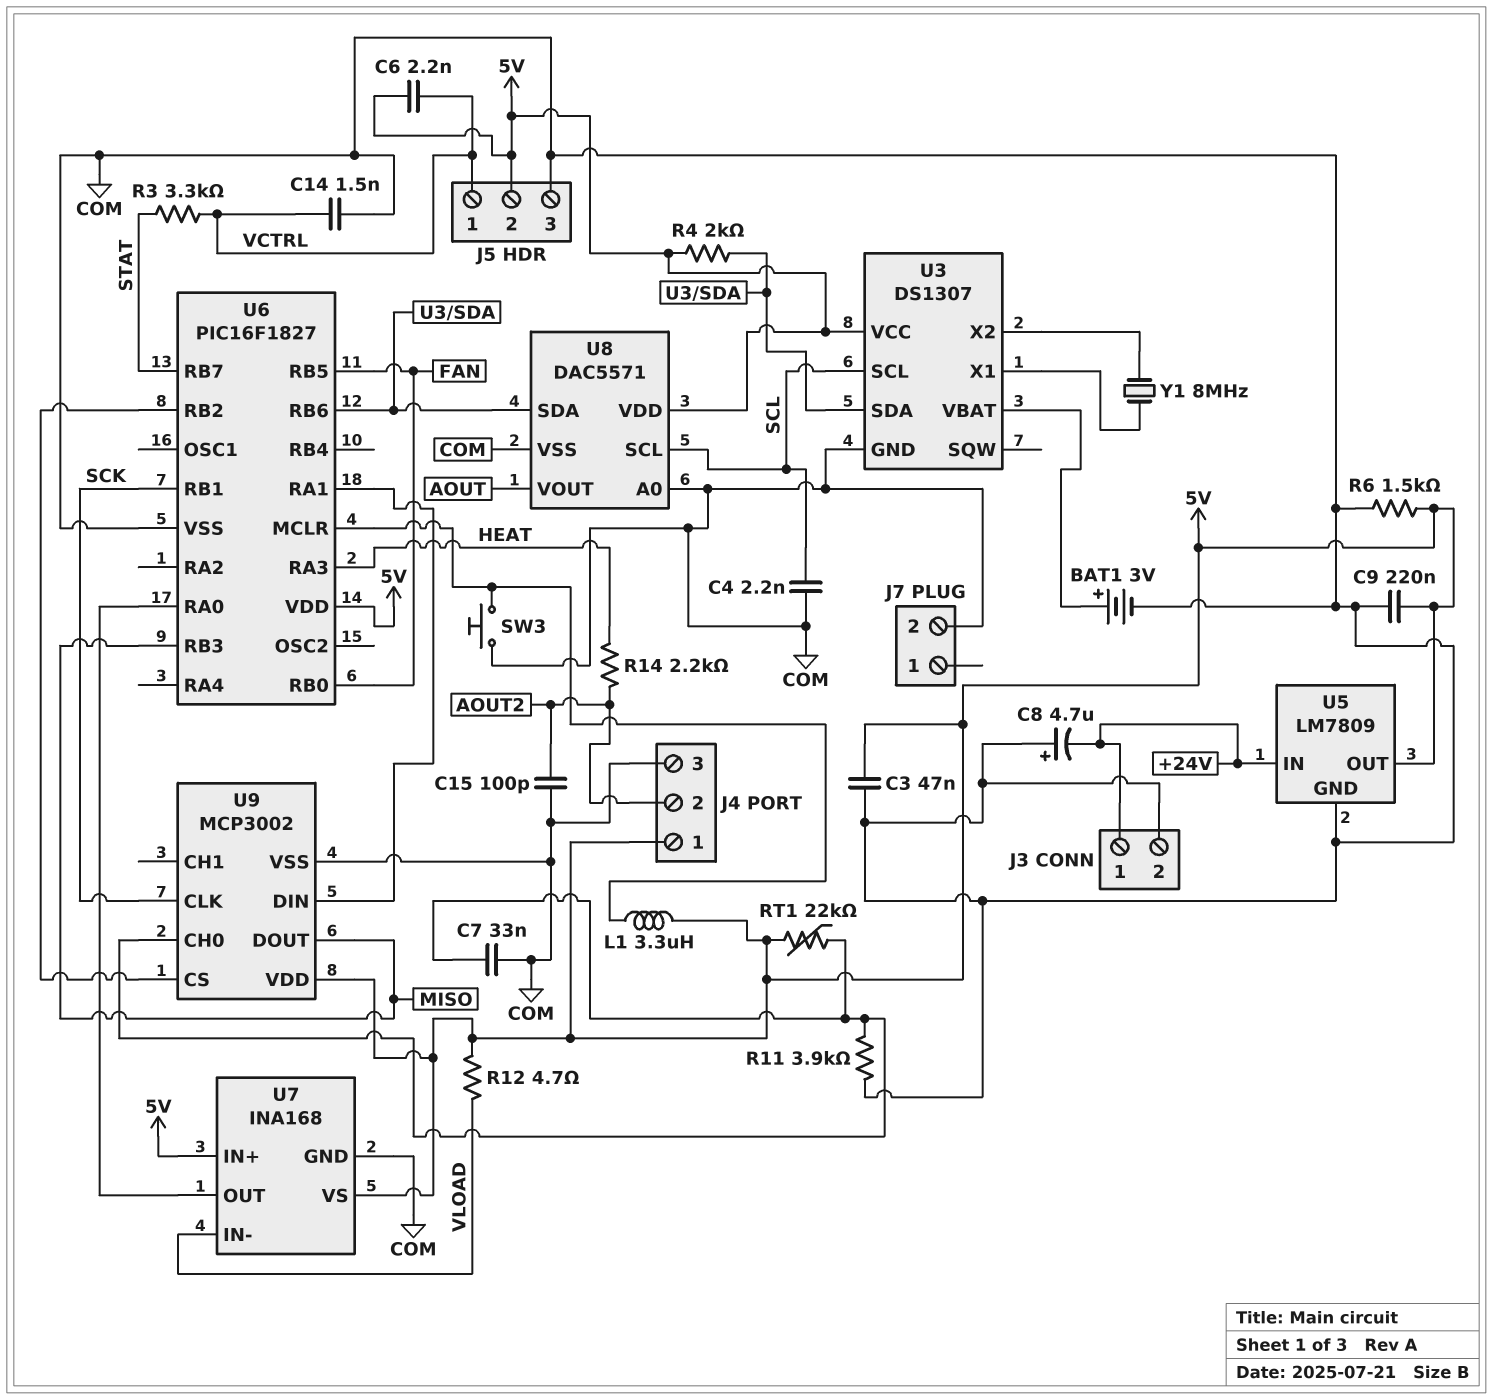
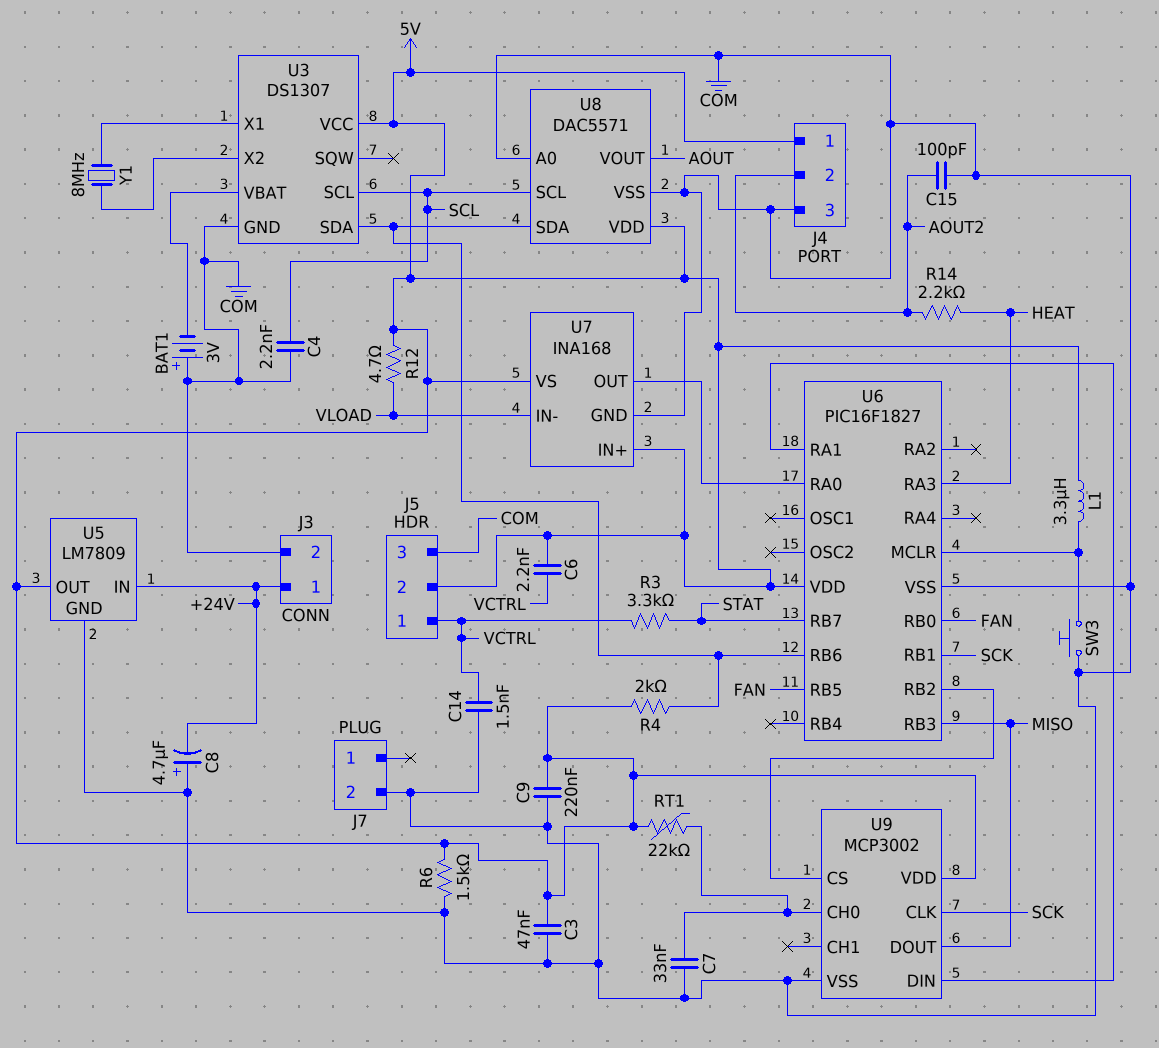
BAT1: 3V (plus U3/VBAT, minus COM) -> 3V (plus COM, minus U3/VBAT)
R11: 3.9k (COM, U9/CH0) -> none

